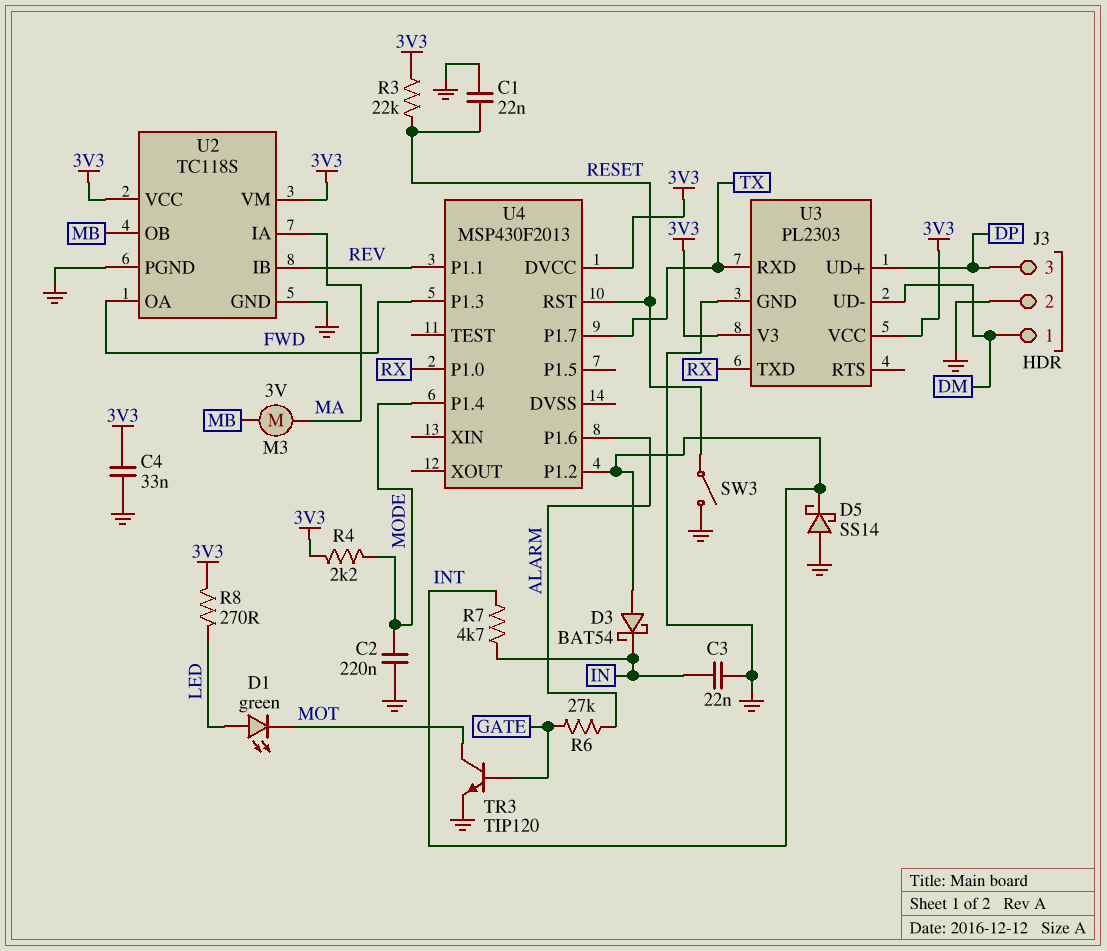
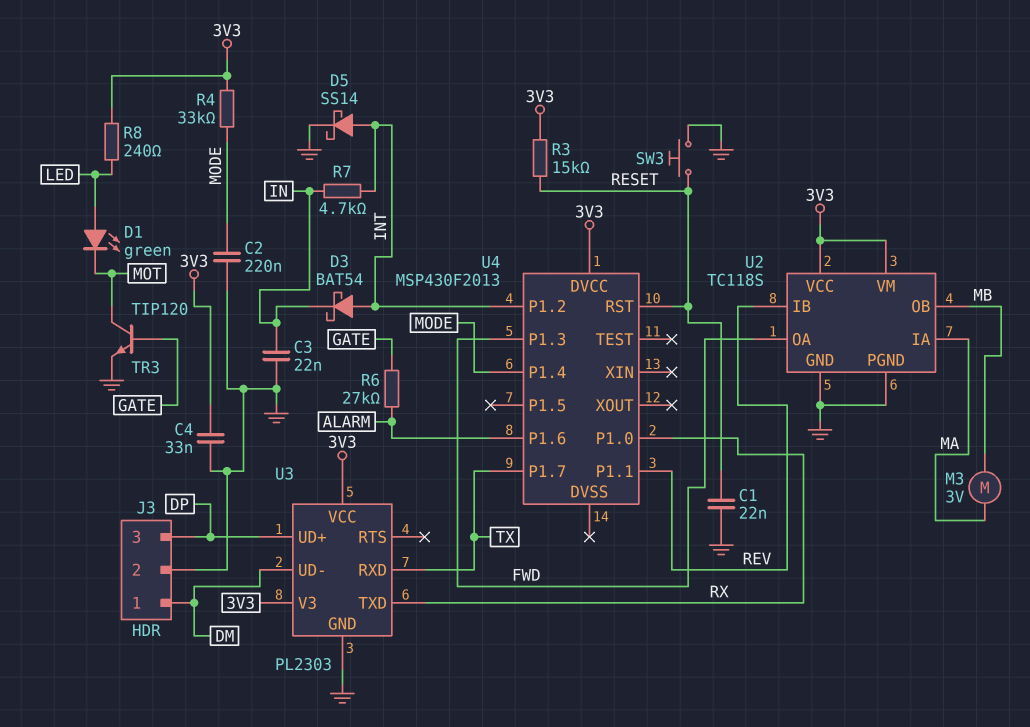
D5: schottky SS14 (A GND, K INT) -> schottky SS14 (A INT, K GND)
R3: 22k (3V3, RESET) -> 15k (3V3, RESET)
R4: 2.2k (3V3, MODE) -> 33k (3V3, MODE)
R8: 270 (3V3, LED) -> 240 (3V3, LED)
SW3: switch (GND, RESET) -> button (GND, RESET)

